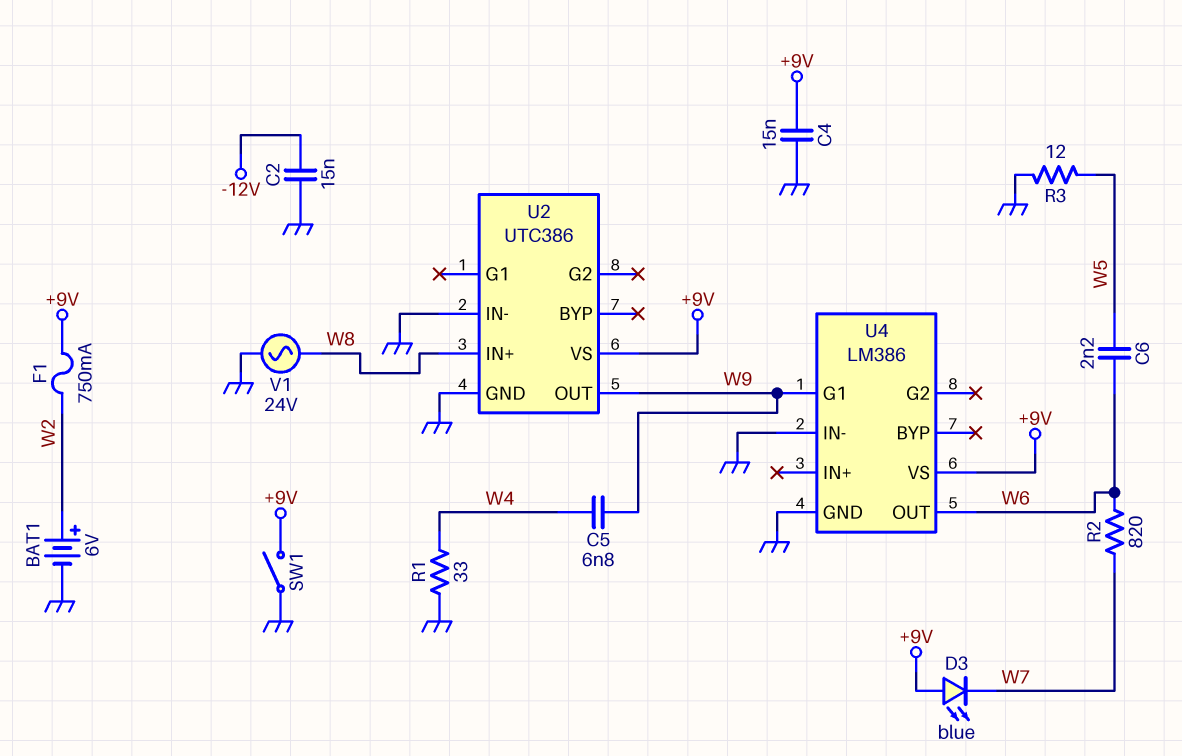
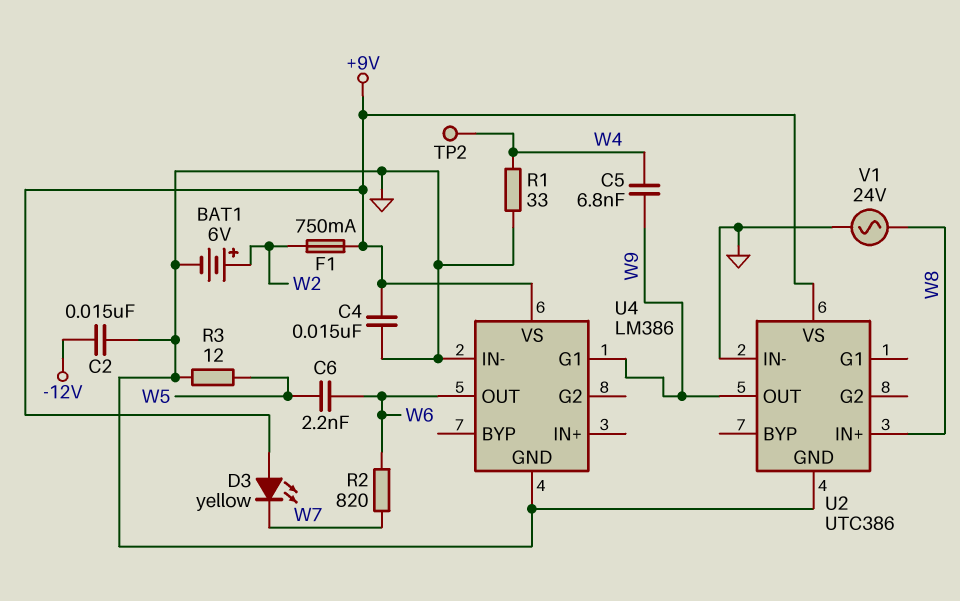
D3: LED blue (A +9V, K W7) -> LED yellow (A +9V, K W7)
SW1: switch (+9V, GND) -> none
TP2: none -> test point (W4)

